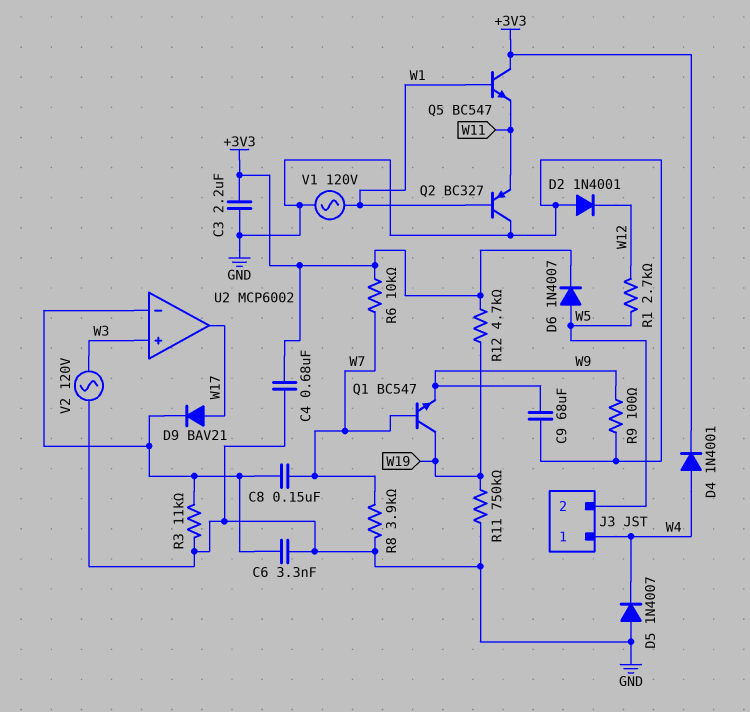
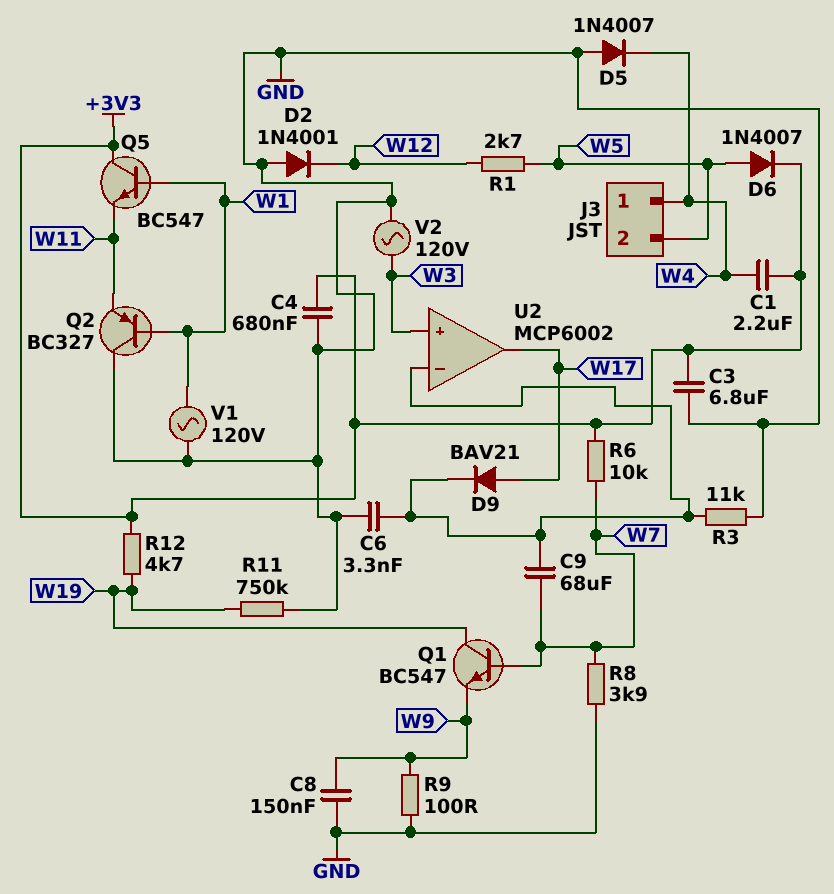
C1: none -> 2.2uF (+3V3, W4)
C3: 2.2uF (+3V3, GND) -> 6.8uF (+3V3, GND)
C8: 150nF (U2/in-, W7) -> 150nF (GND, W9)
C9: 68uF (GND, W9) -> 68uF (U2/in-, W7)
D4: diode 1N4001 (A W4, K +3V3) -> none

